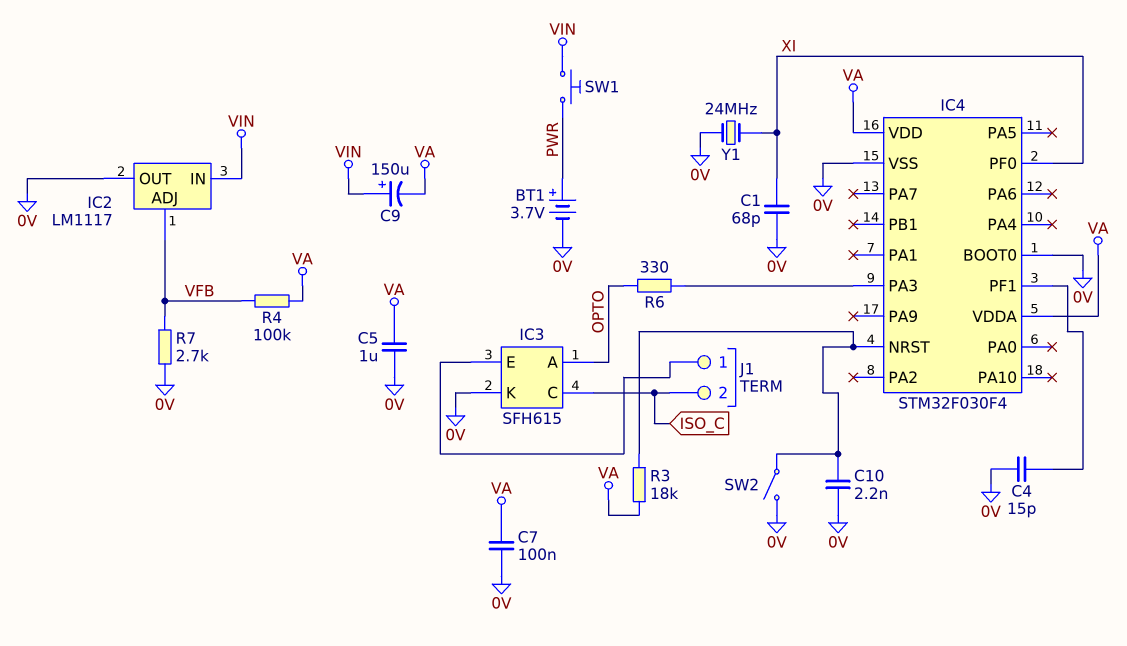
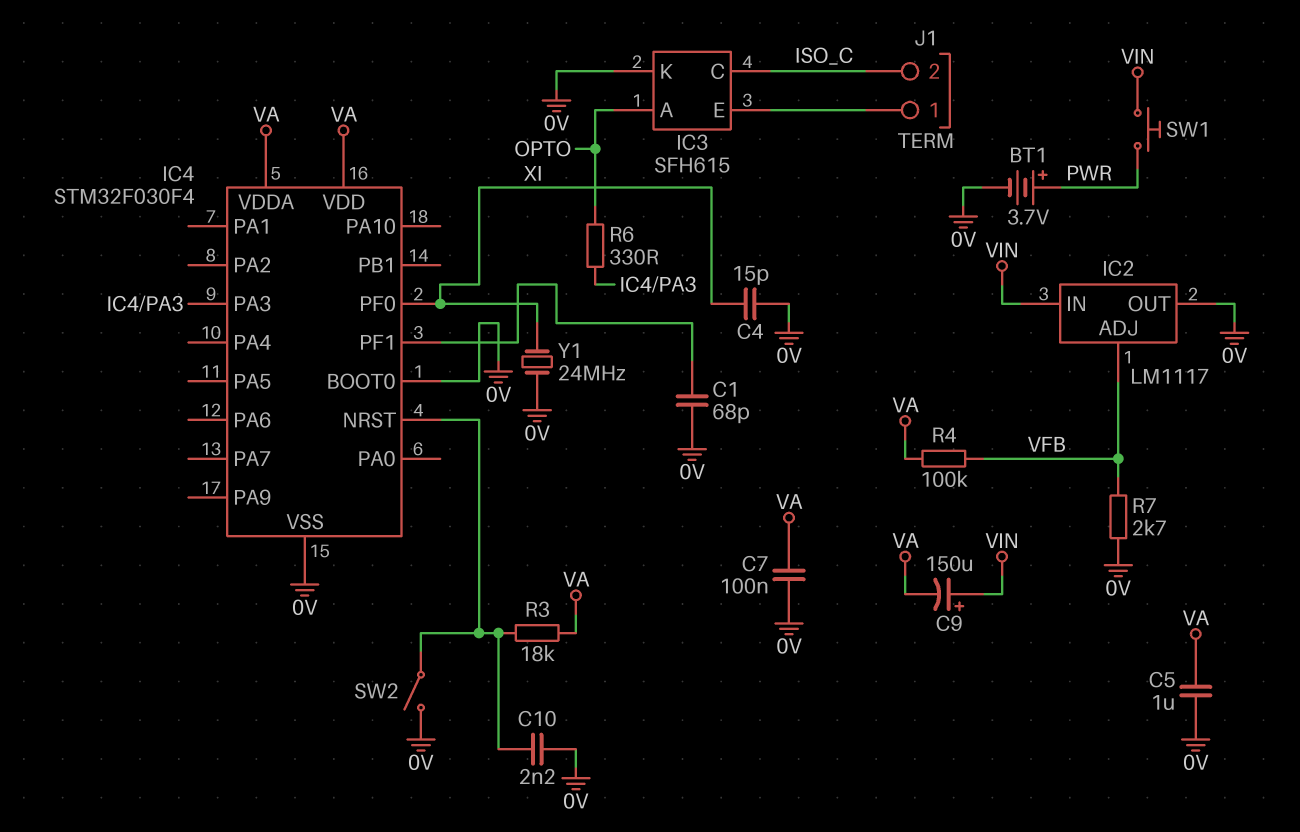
C1: 68pF (0V, XI) -> 68pF (0V, IC4/PF1)
C4: 15pF (0V, IC4/PF1) -> 15pF (0V, XI)

